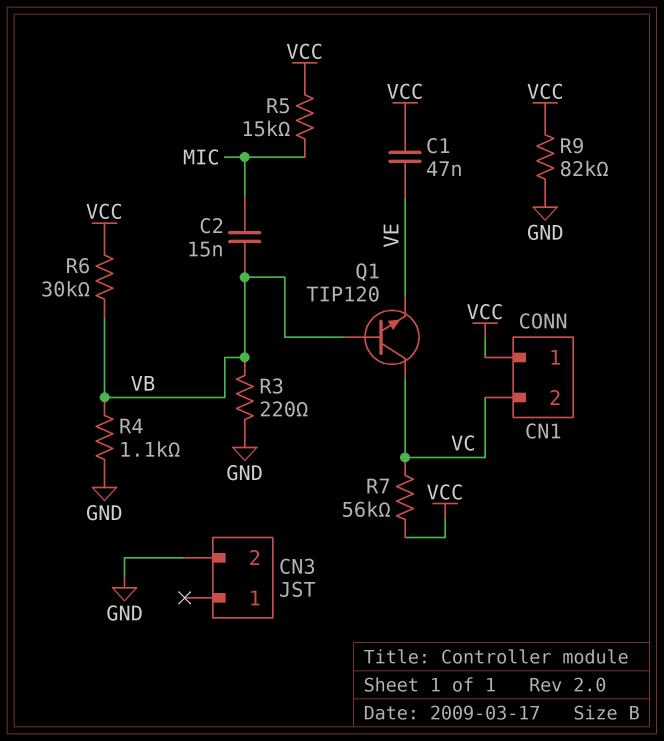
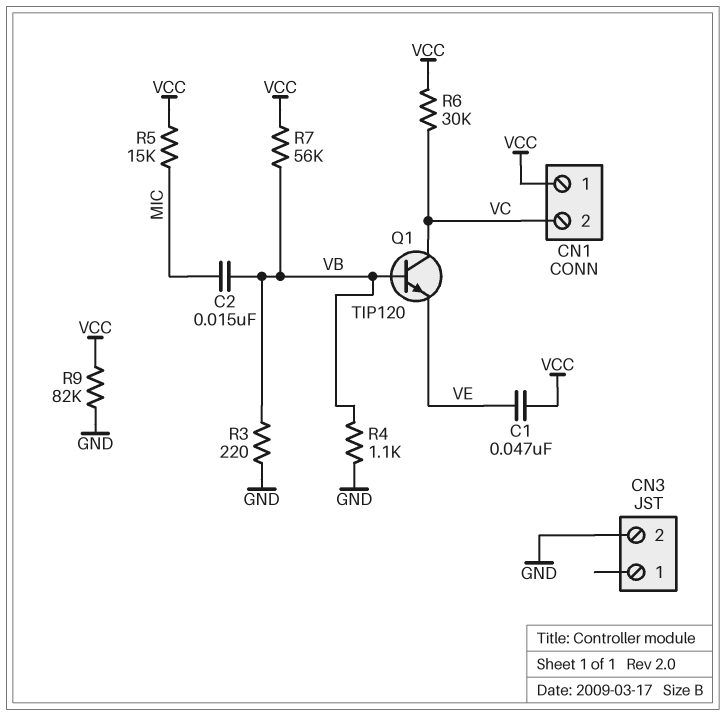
R6: 30k (VB, VCC) -> 30k (VC, VCC)
R7: 56k (VC, VCC) -> 56k (VB, VCC)

